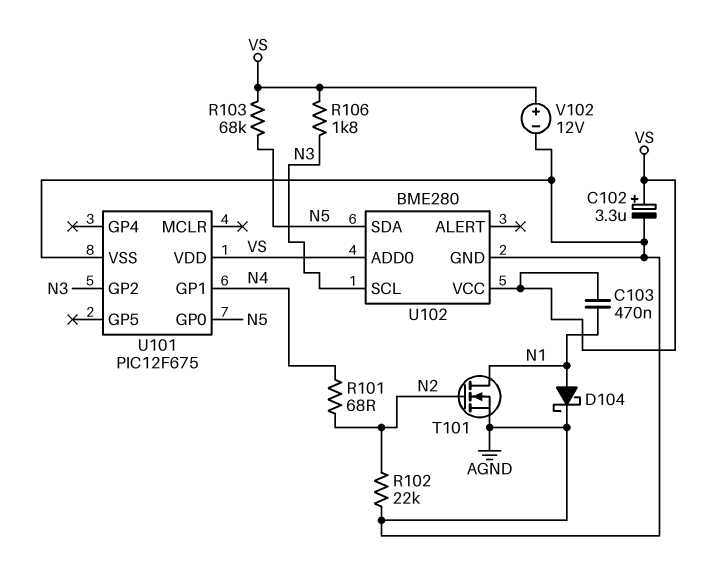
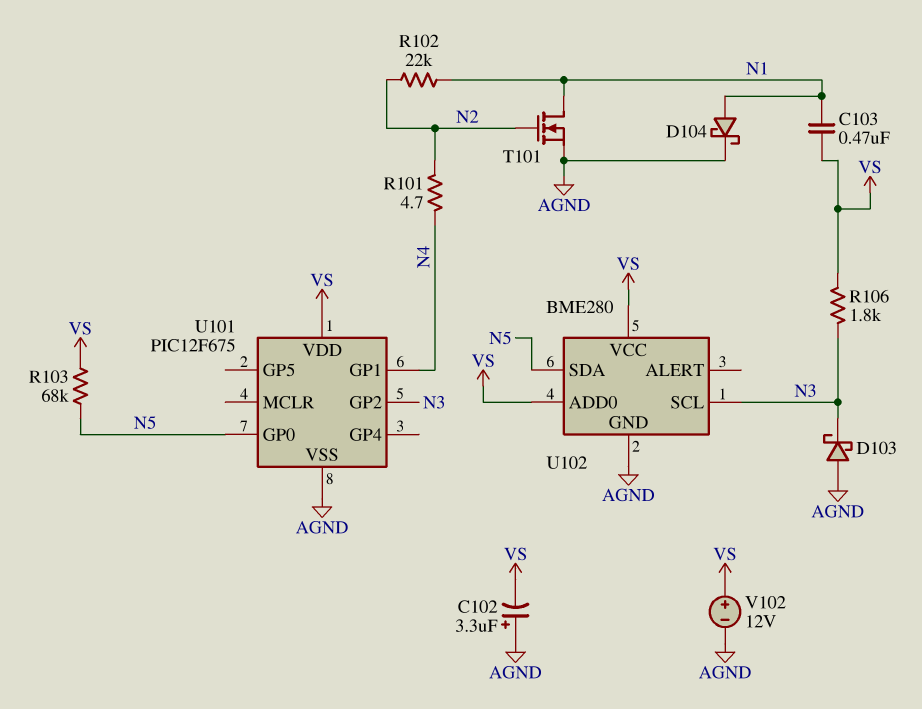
C102: 3.3uF (plus VS, minus AGND) -> 3.3uF (plus AGND, minus VS)
D103: none -> schottky (A AGND, K N3)
R101: 68 (N2, N4) -> 4.7 (N2, N4)
R102: 22k (AGND, N2) -> 22k (N1, N2)

